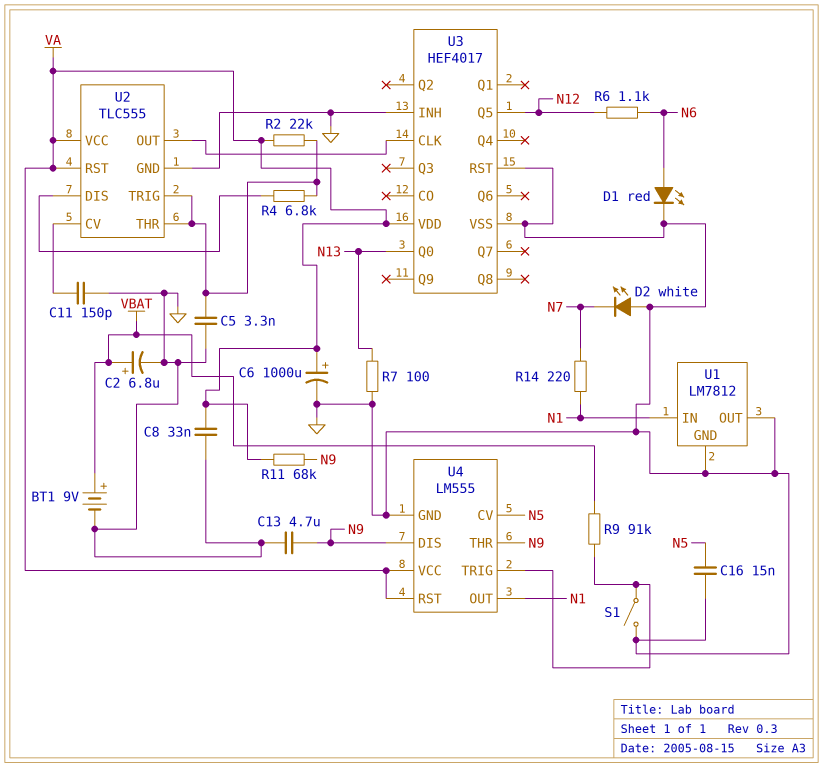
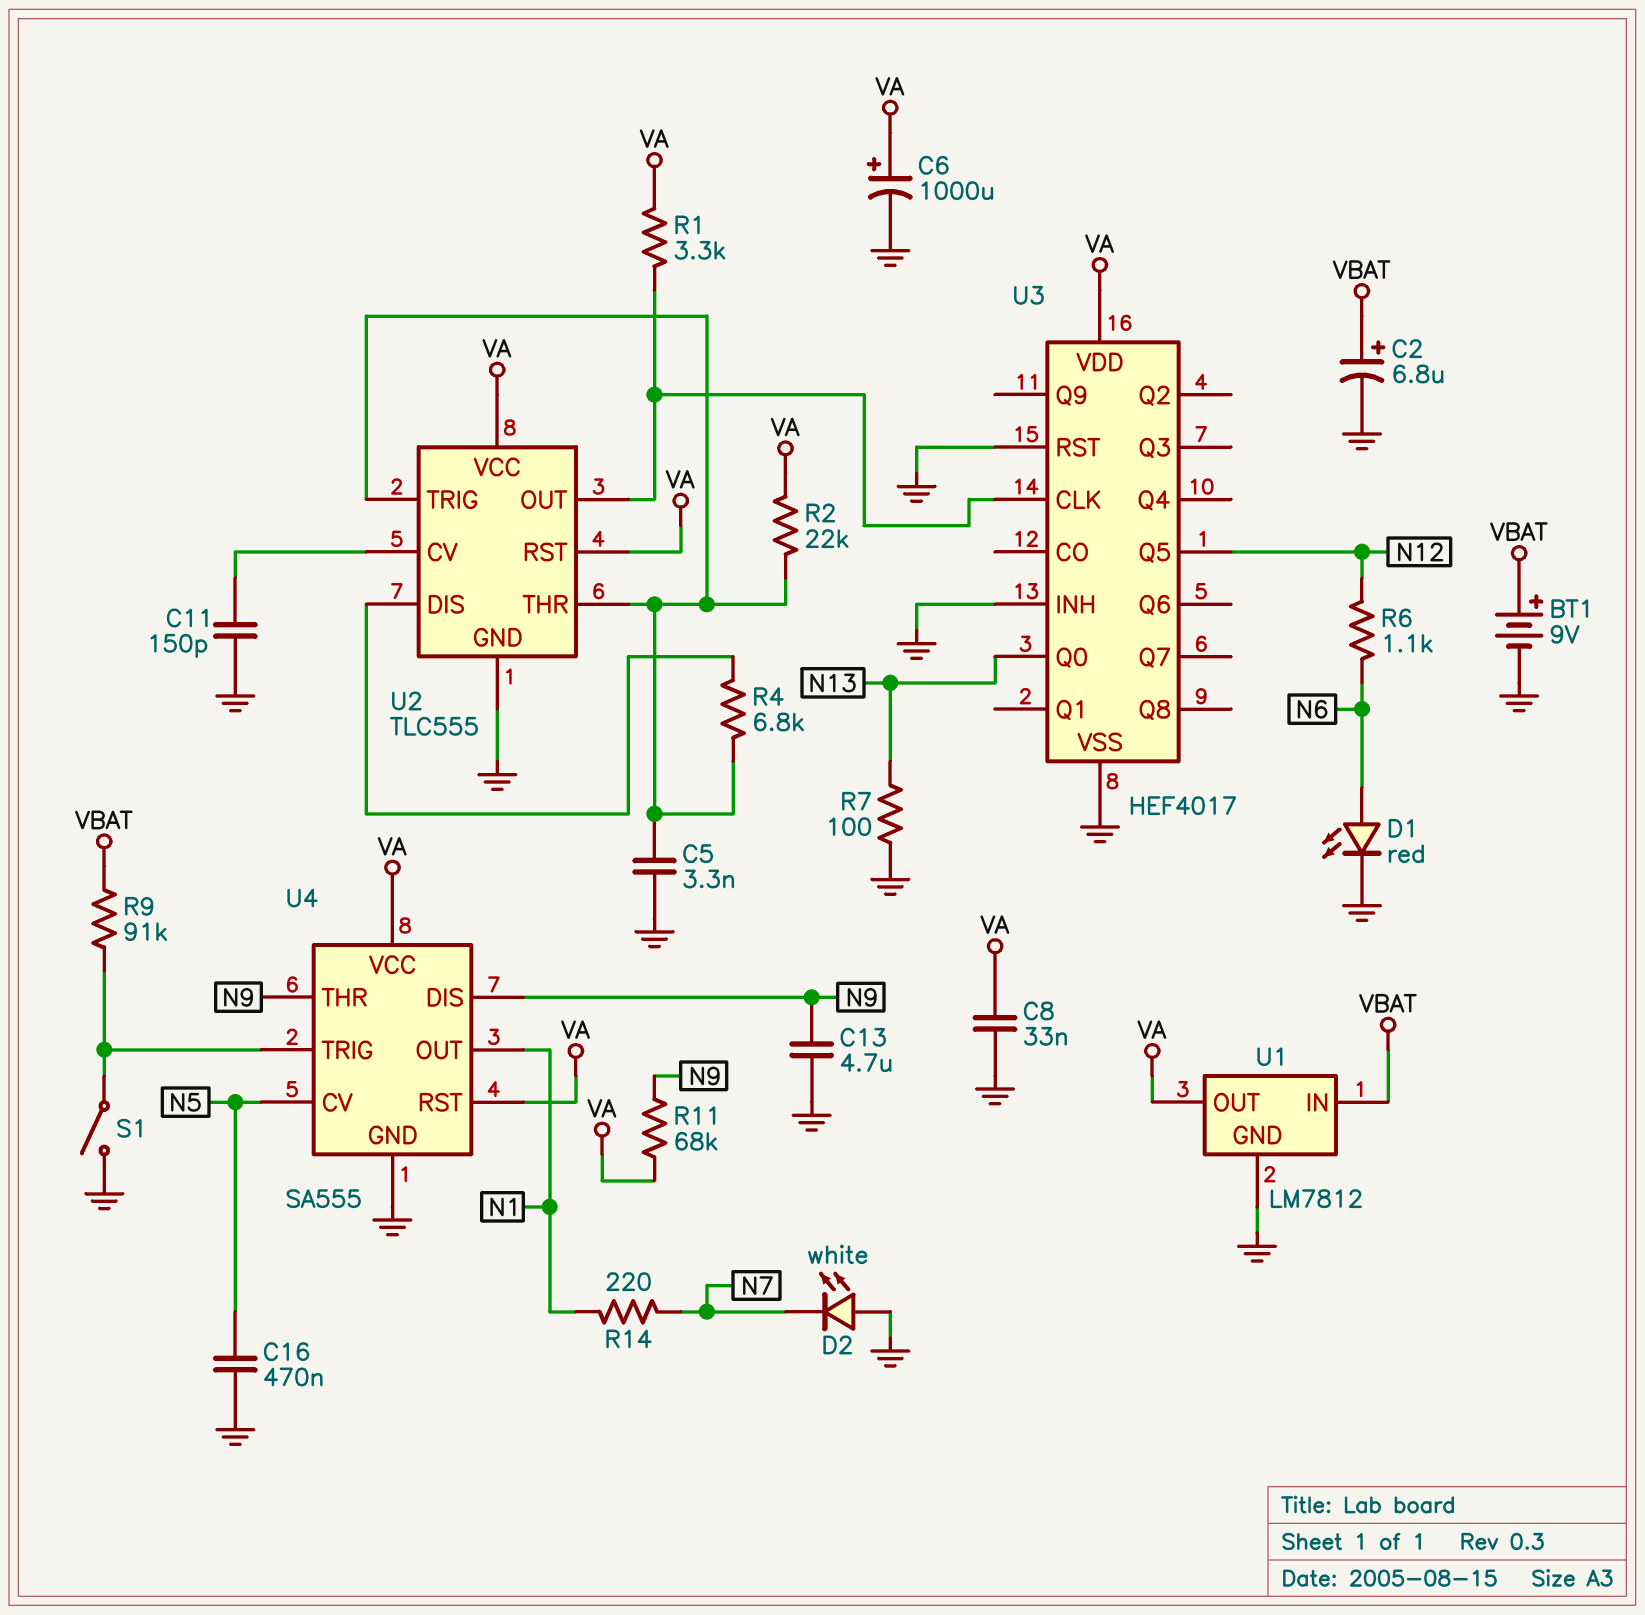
C16: 15nF (GND, N5) -> 470nF (GND, N5)
R1: none -> 3.3k (U2/OUT, VA)
U1 pin IN: N1 -> VBAT
U1 pin OUT: GND -> VA
U4: LM555 -> SA555

